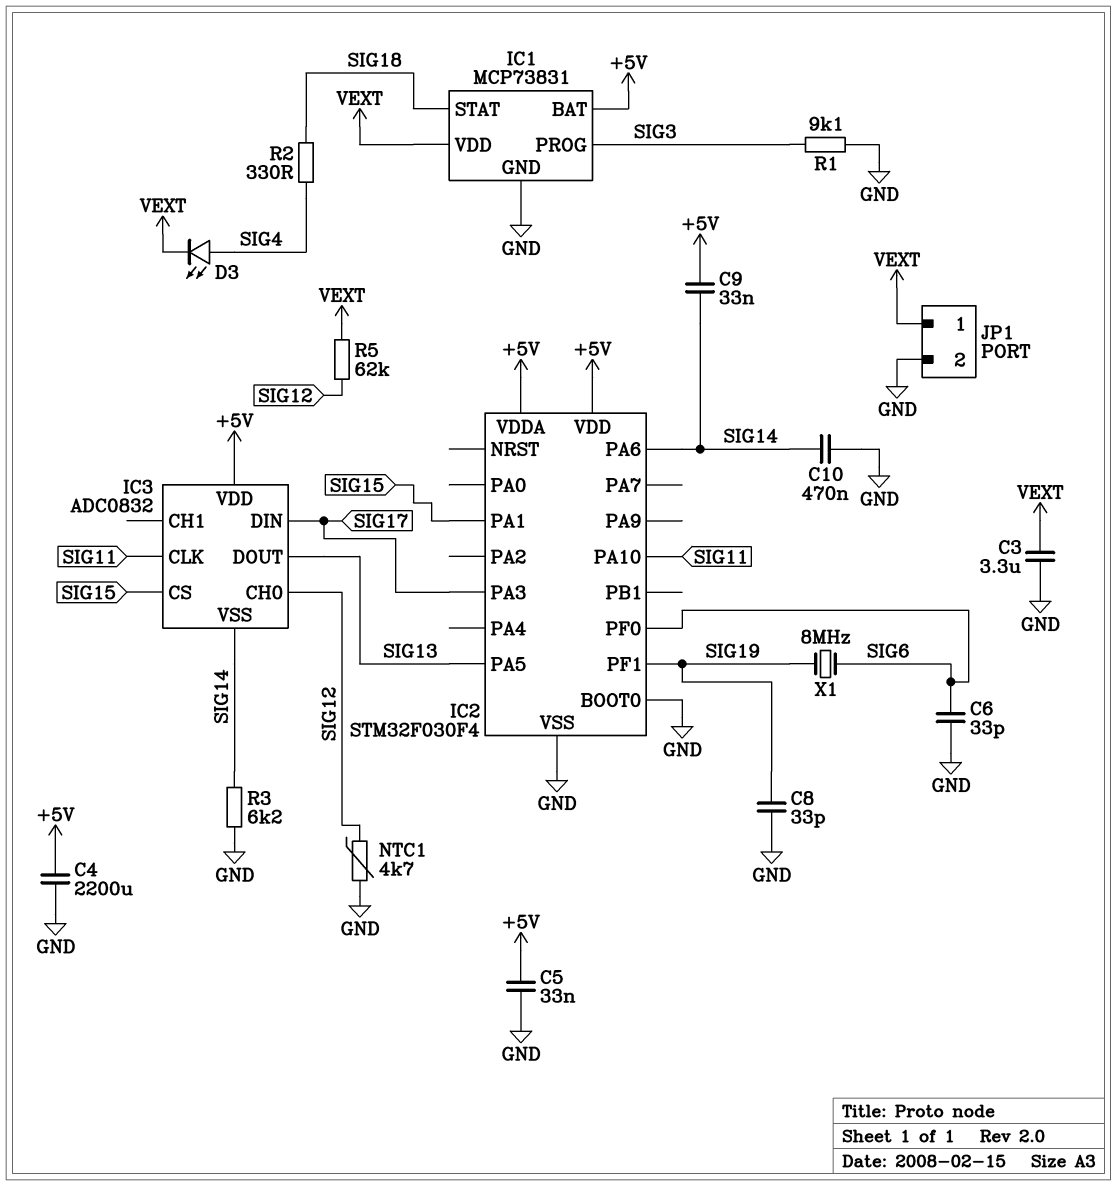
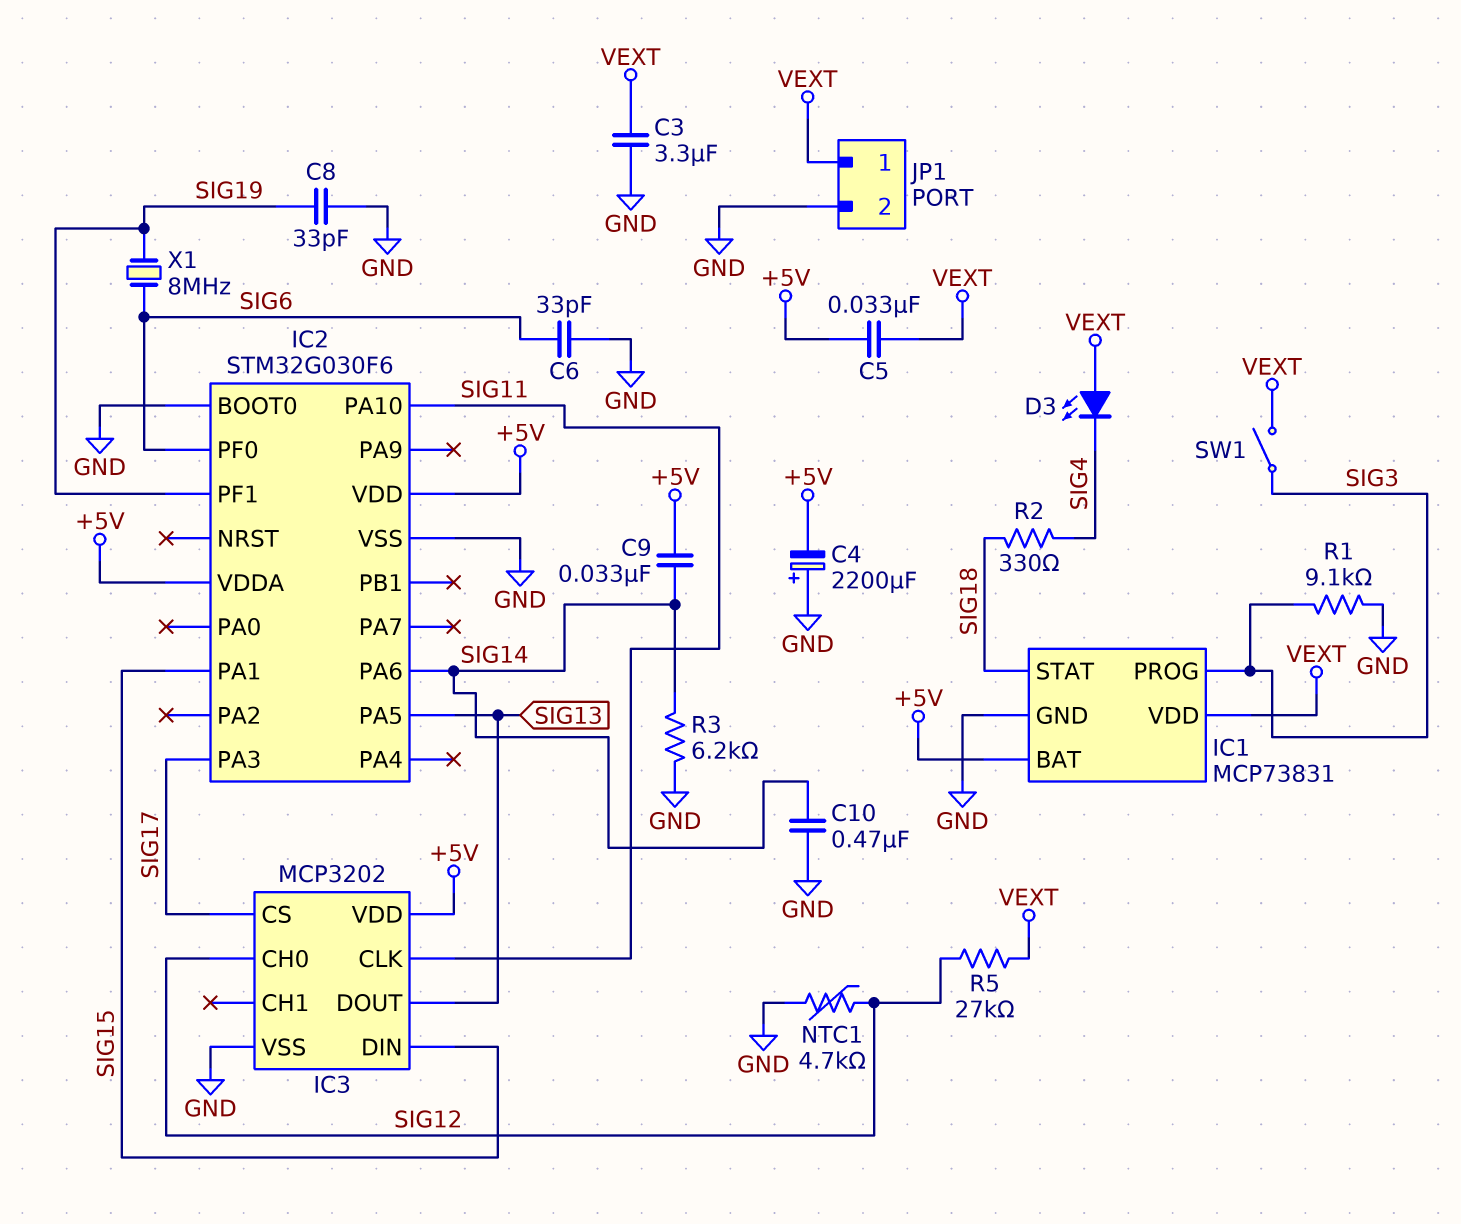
C4: 2200uF (+5V, GND) -> 2200uF (plus GND, minus +5V)
C5: 33nF (+5V, GND) -> 33nF (+5V, VEXT)
D3: LED (A SIG4, K VEXT) -> LED (A VEXT, K SIG4)
IC2: STM32F030F4 -> STM32G030F6
IC3: ADC0832 -> MCP3202
IC3 pin CS: SIG15 -> SIG17
IC3 pin DIN: SIG17 -> SIG15
IC3 pin VSS: SIG14 -> GND
R5: 62k (SIG12, VEXT) -> 27k (SIG12, VEXT)
SW1: none -> switch (SIG3, VEXT)

